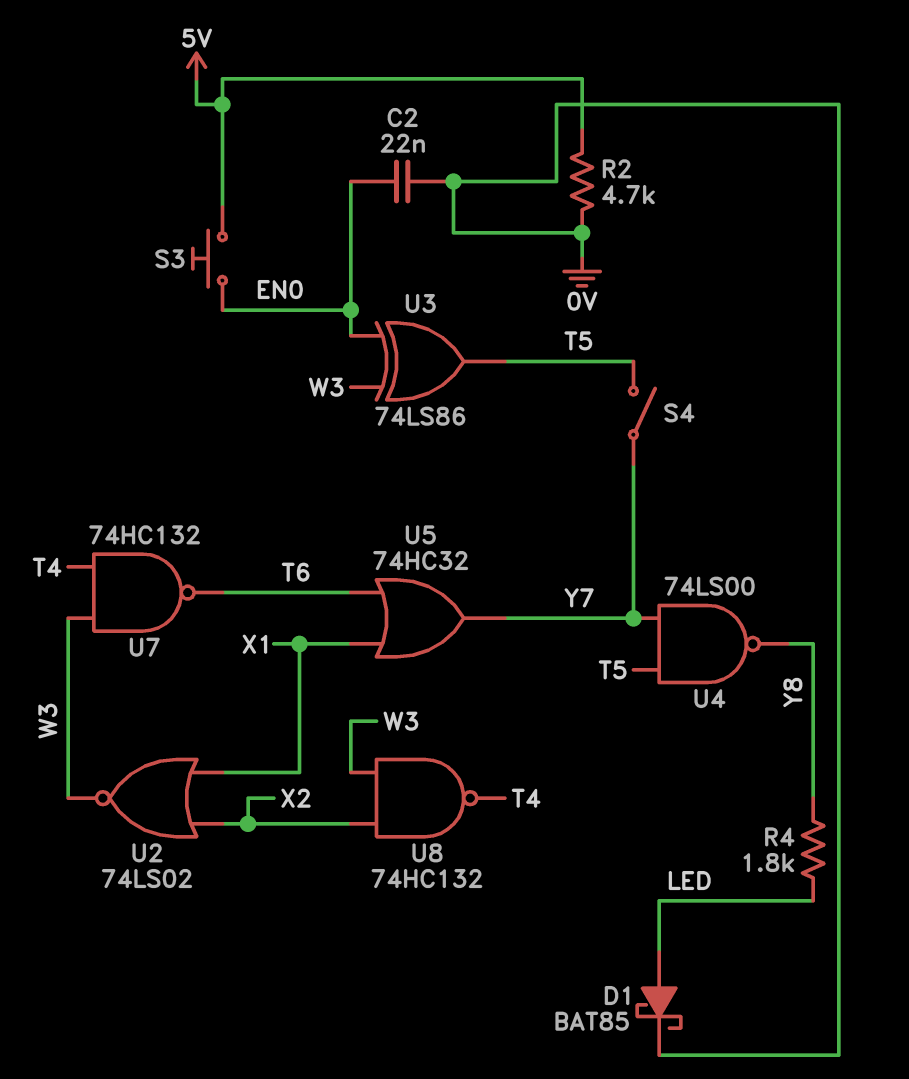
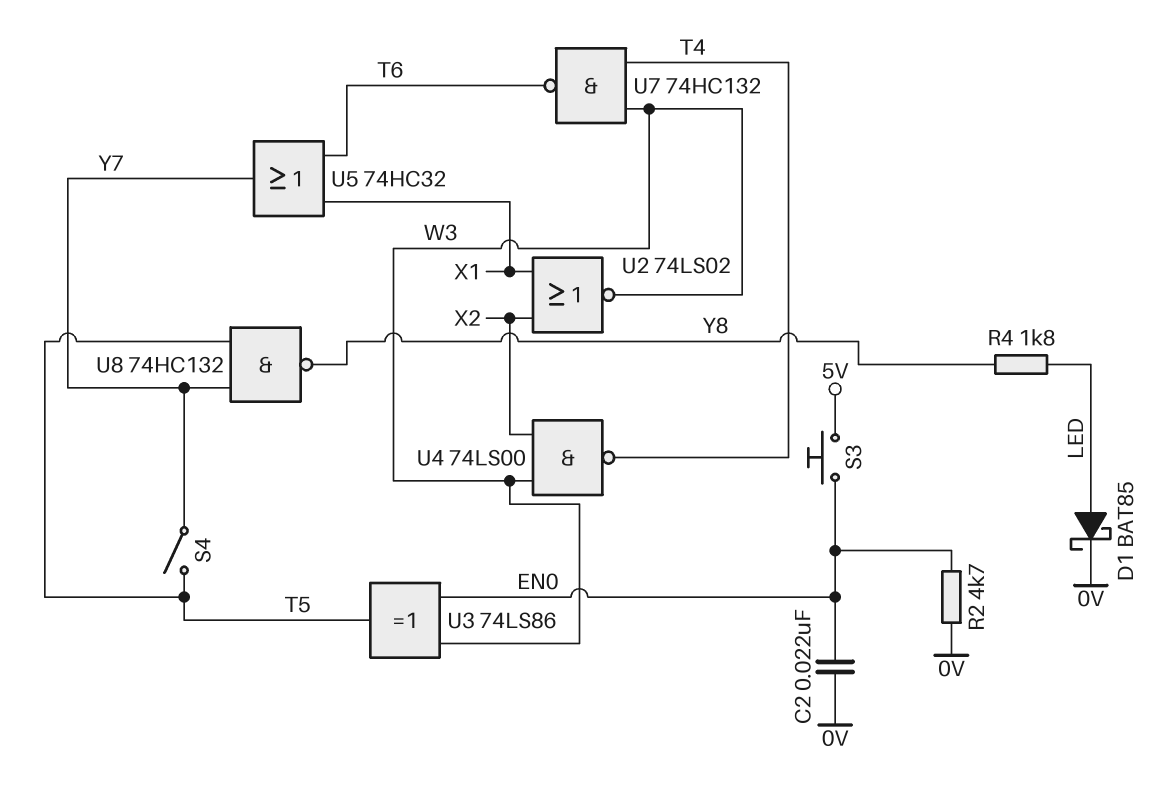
R2: 4.7k (0V, 5V) -> 4.7k (0V, EN0)
U4: NAND 74LS00 (in T5, in Y7, out Y8) -> NAND 74LS00 (in W3, in X2, out T4)
U8: NAND 74HC132 (in W3, in X2, out T4) -> NAND 74HC132 (in T5, in Y7, out Y8)

